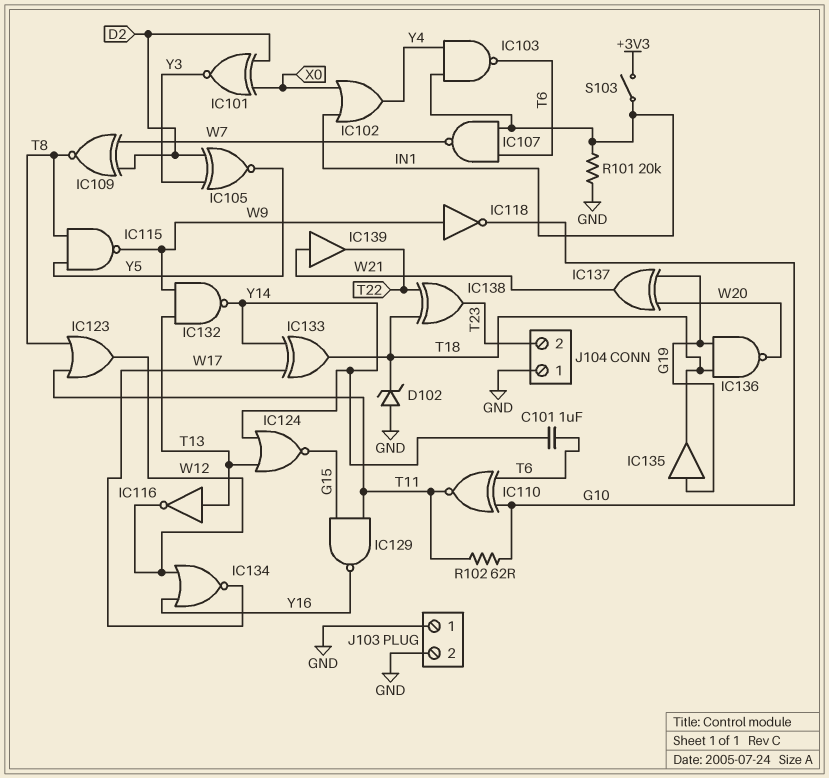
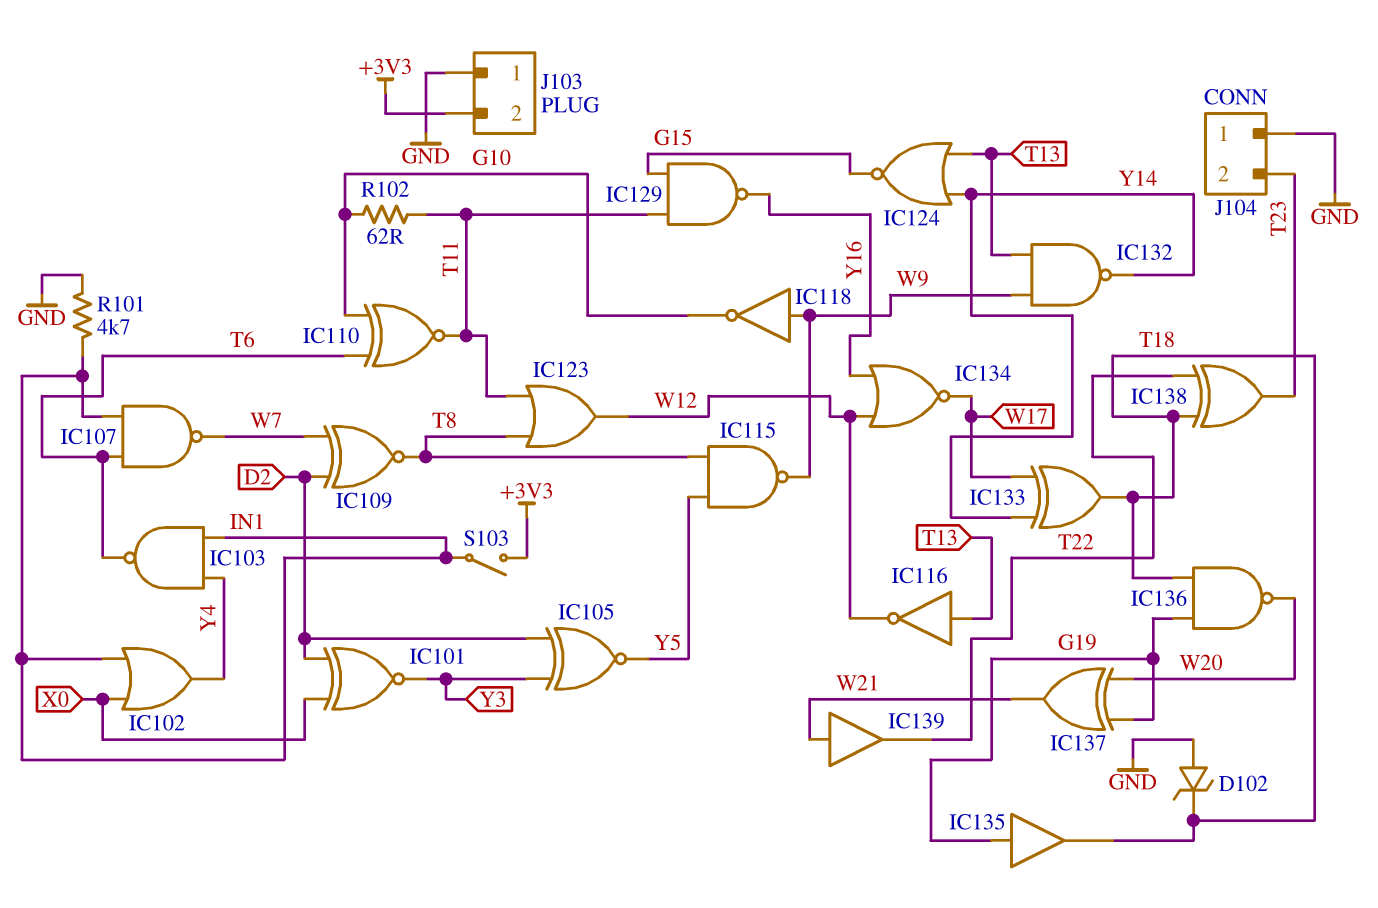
C101: 1uF (T6, Y14) -> none
J103 pin 2: GND -> +3V3
R101: 20k (GND, IN1) -> 4.7k (GND, IN1)

